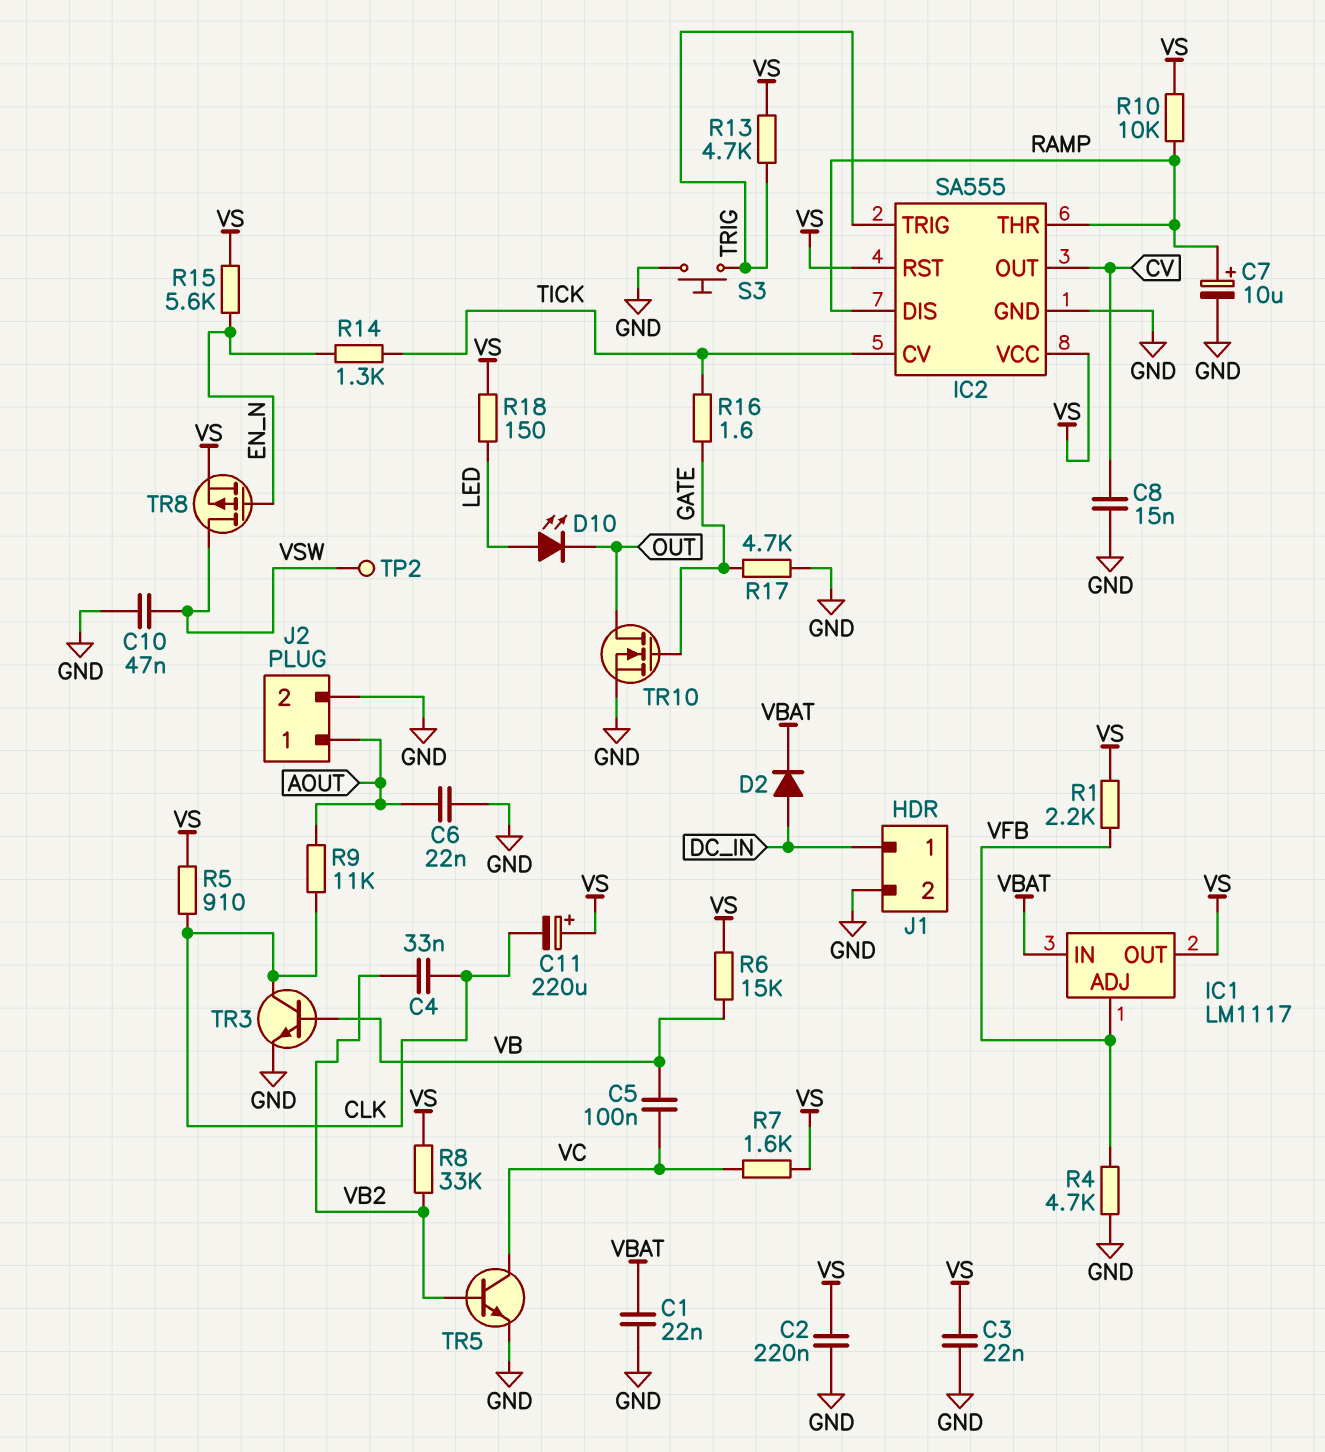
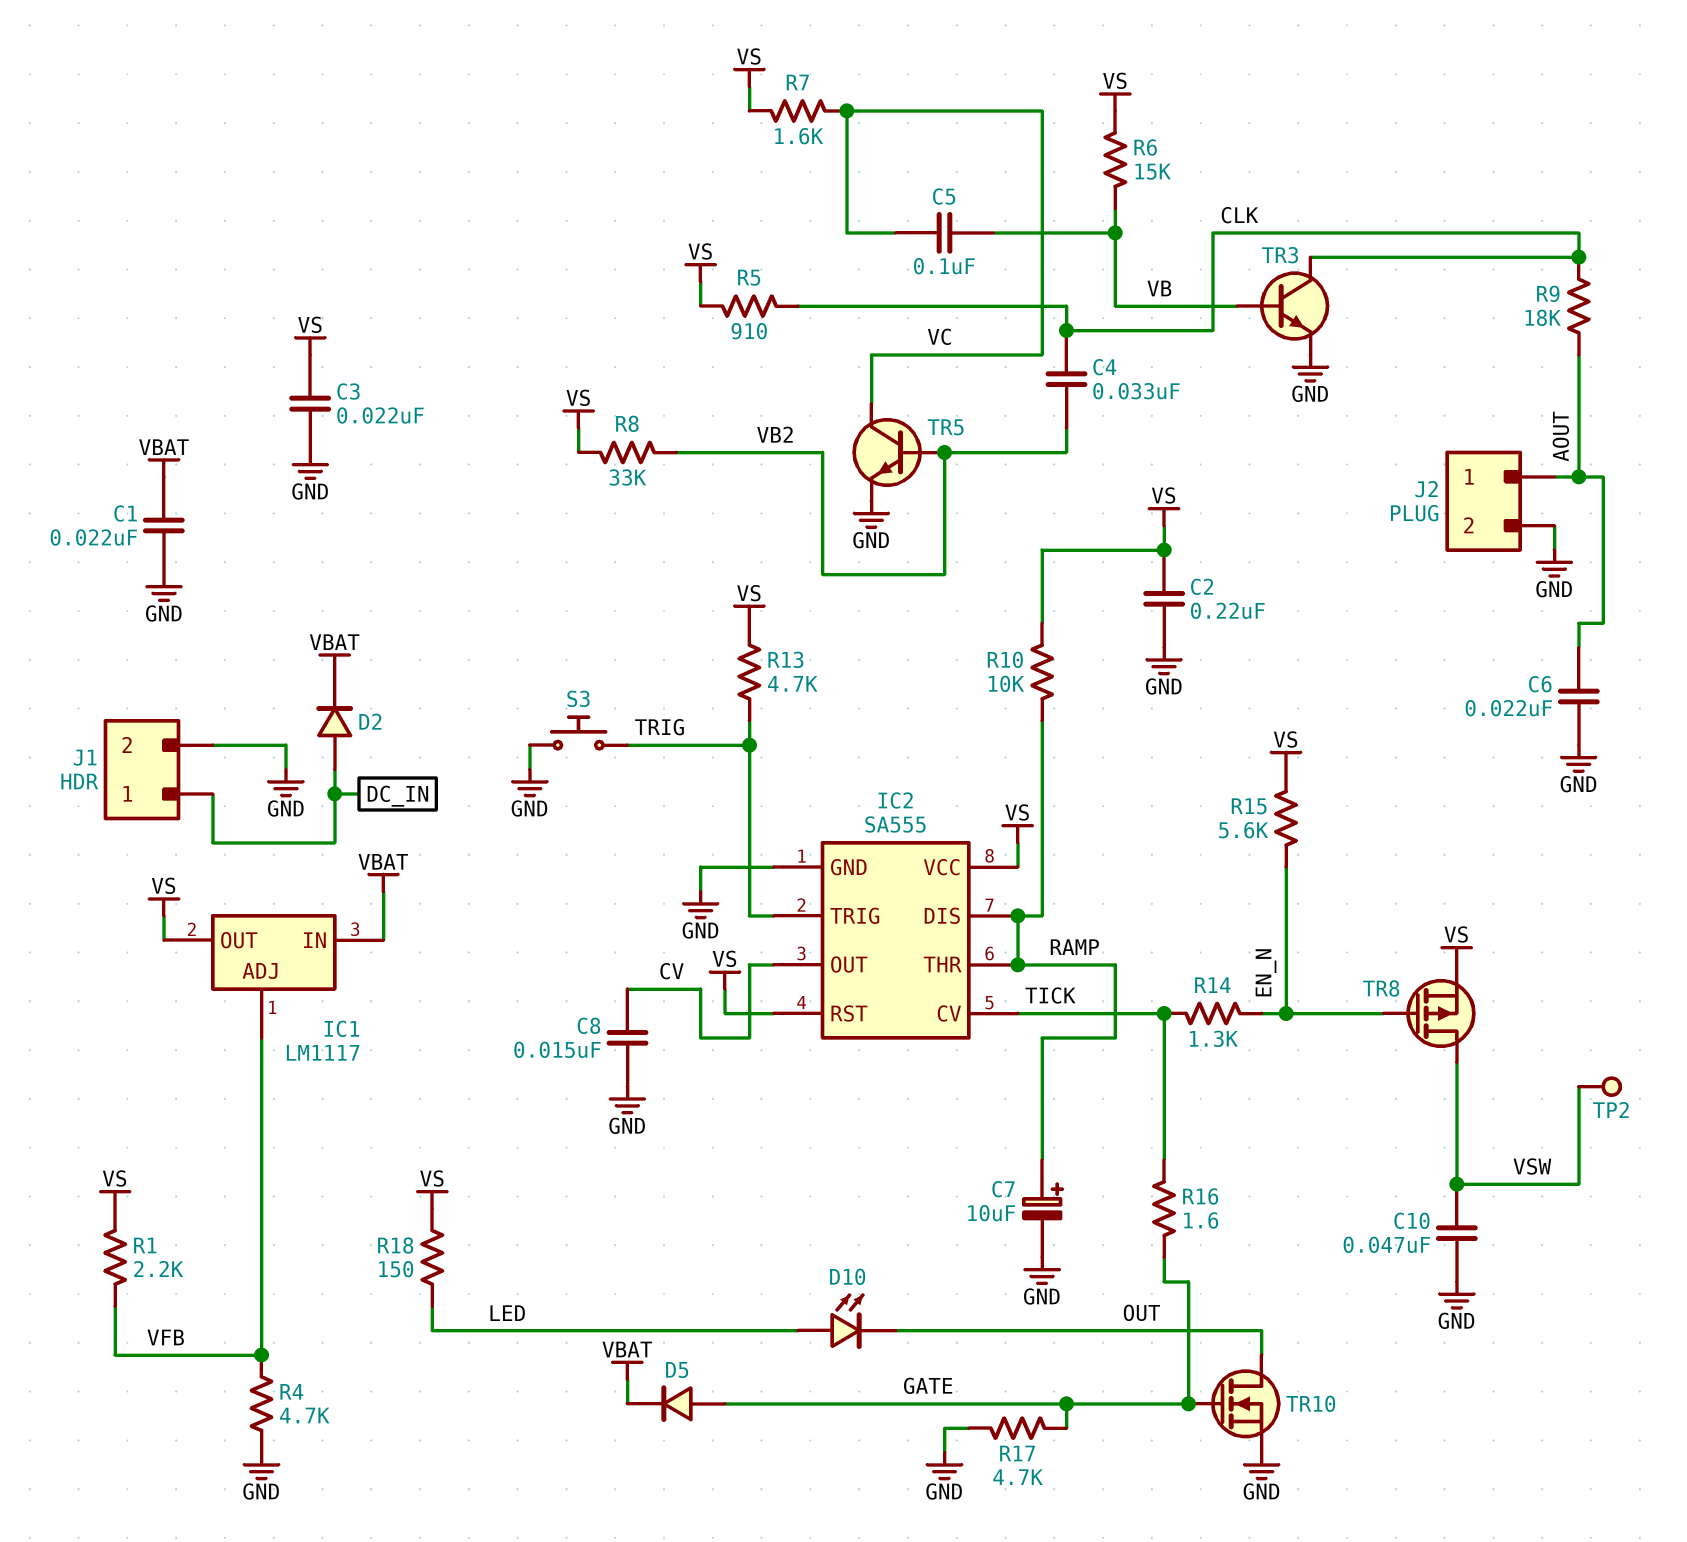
C11: 220uF (plus VS, minus CLK) -> none
D5: none -> diode (A GATE, K VBAT)
R9: 11k (AOUT, CLK) -> 18k (AOUT, CLK)

